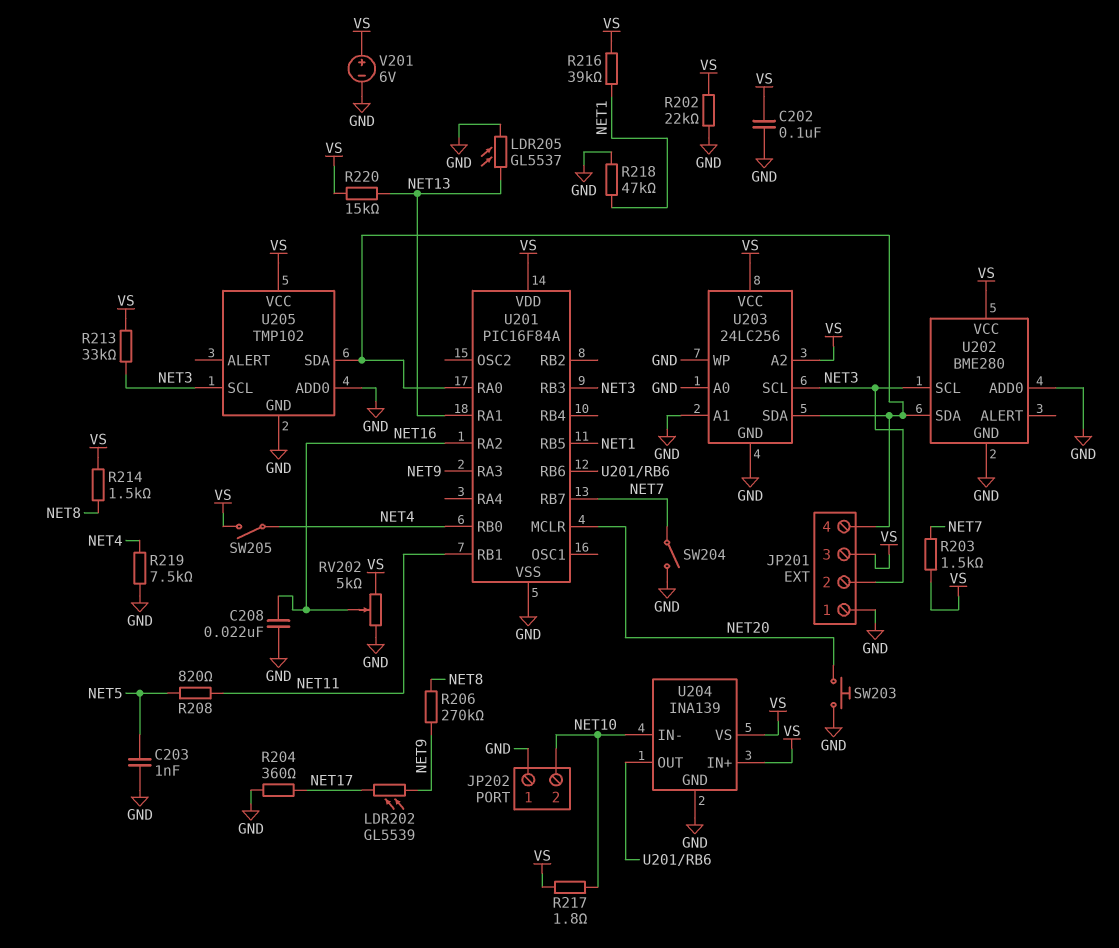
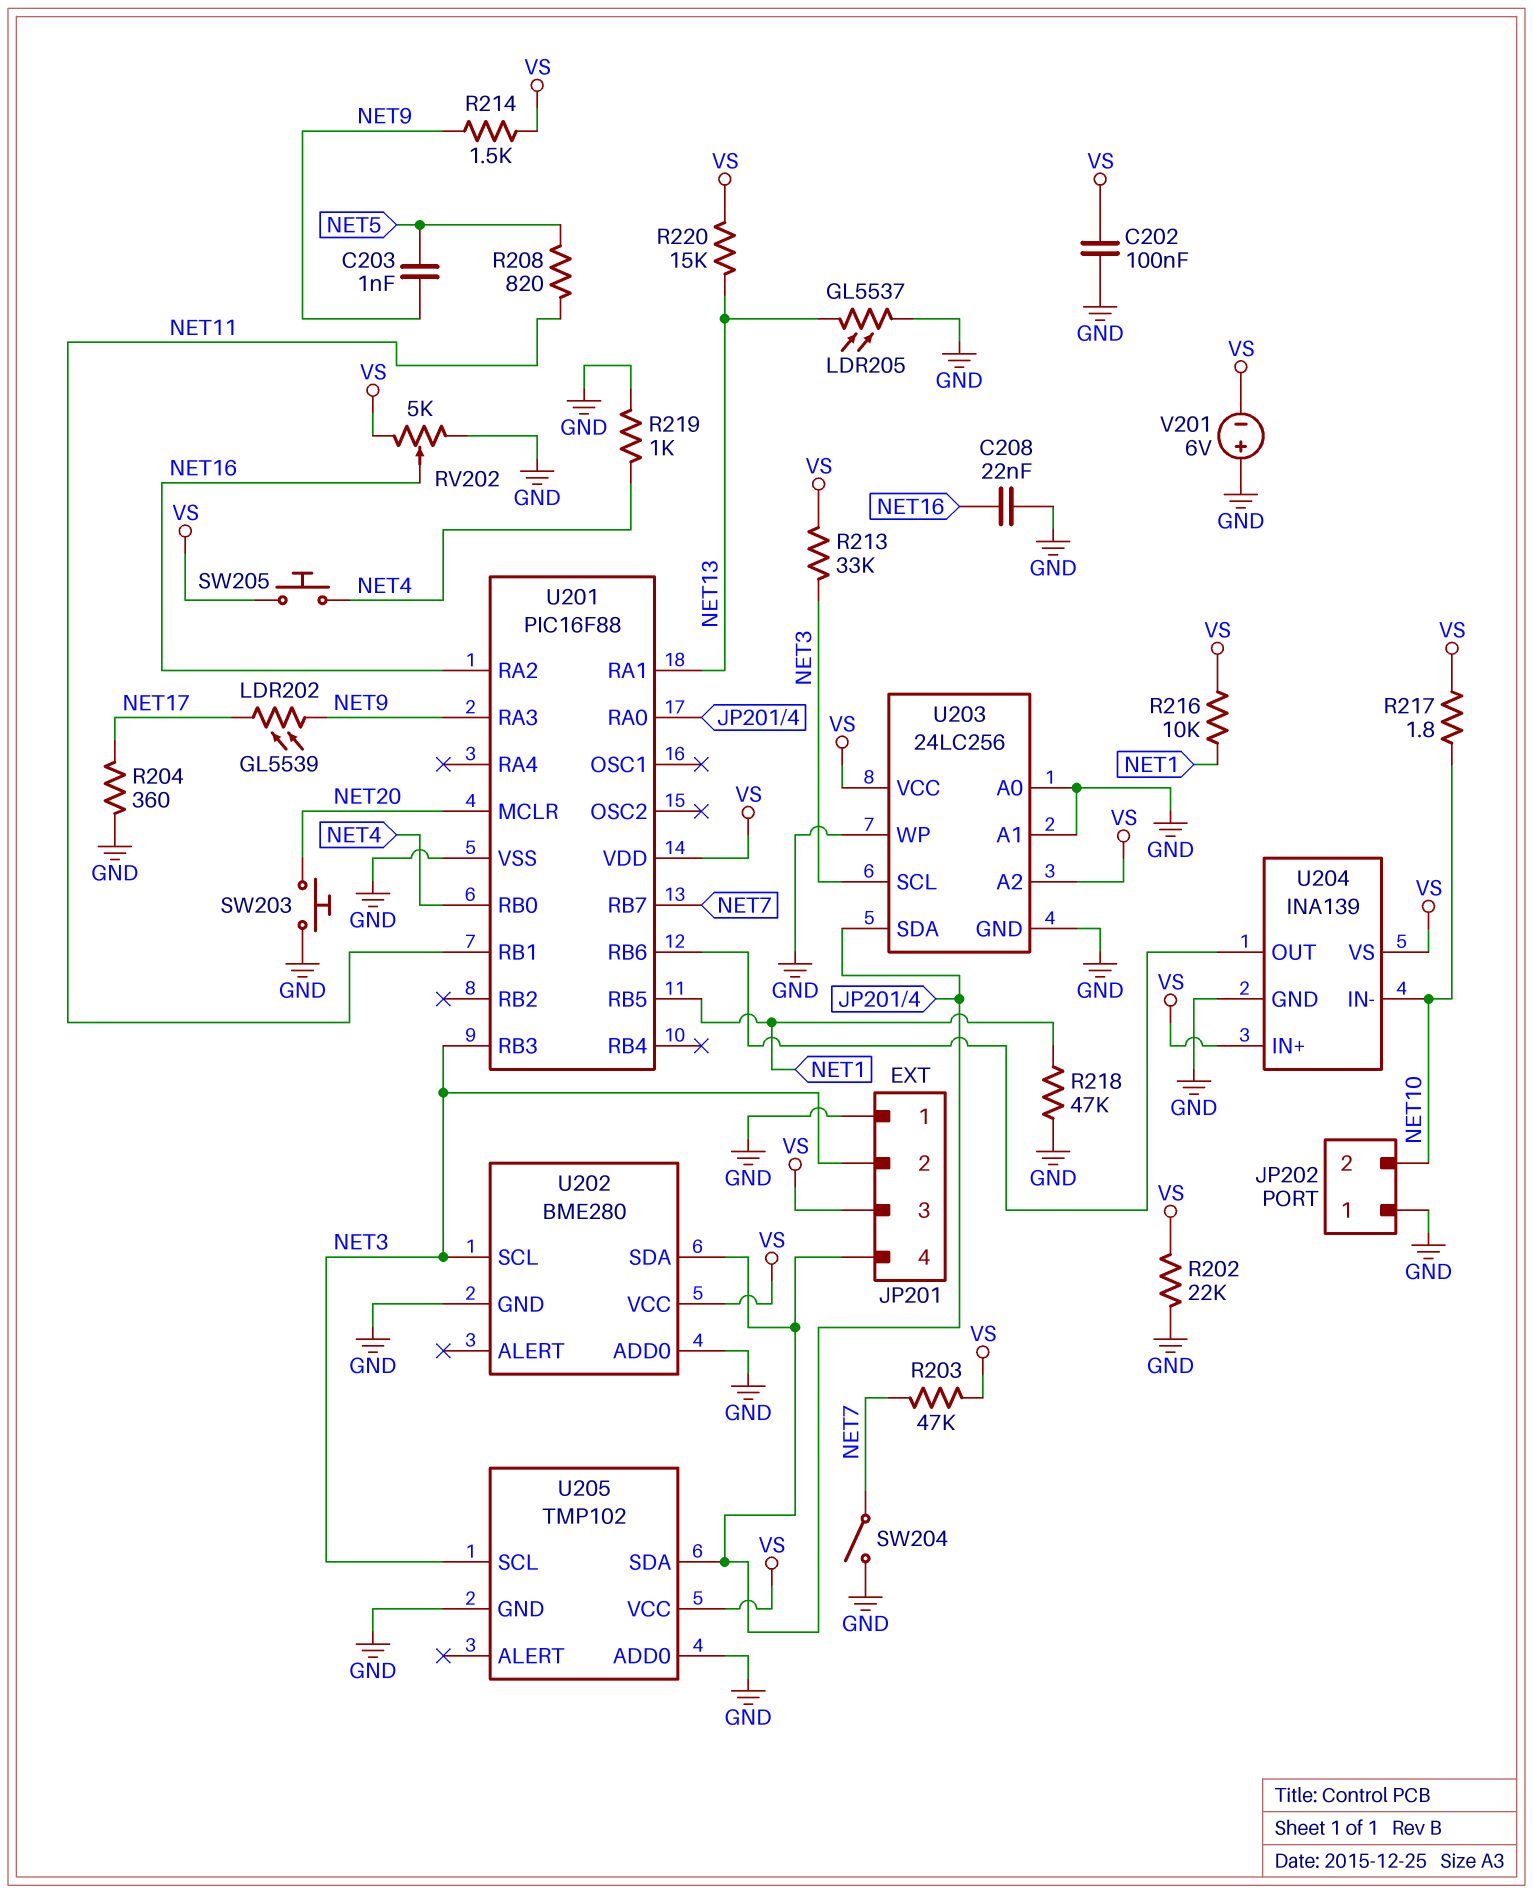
C203: 1nF (GND, NET5) -> 1nF (NET5, NET9)
R203: 1.5k (NET7, VS) -> 47k (NET7, VS)
R206: 270k (NET8, NET9) -> none
R214: 1.5k (NET8, VS) -> 1.5k (NET9, VS)
R216: 39k (NET1, VS) -> 10k (NET1, VS)
R219: 7.5k (GND, NET4) -> 1k (GND, NET4)
SW205: switch (NET4, VS) -> button (NET4, VS)
U201: PIC16F84A -> PIC16F88
V201: 6V (plus VS, minus GND) -> 6V (plus GND, minus VS)

